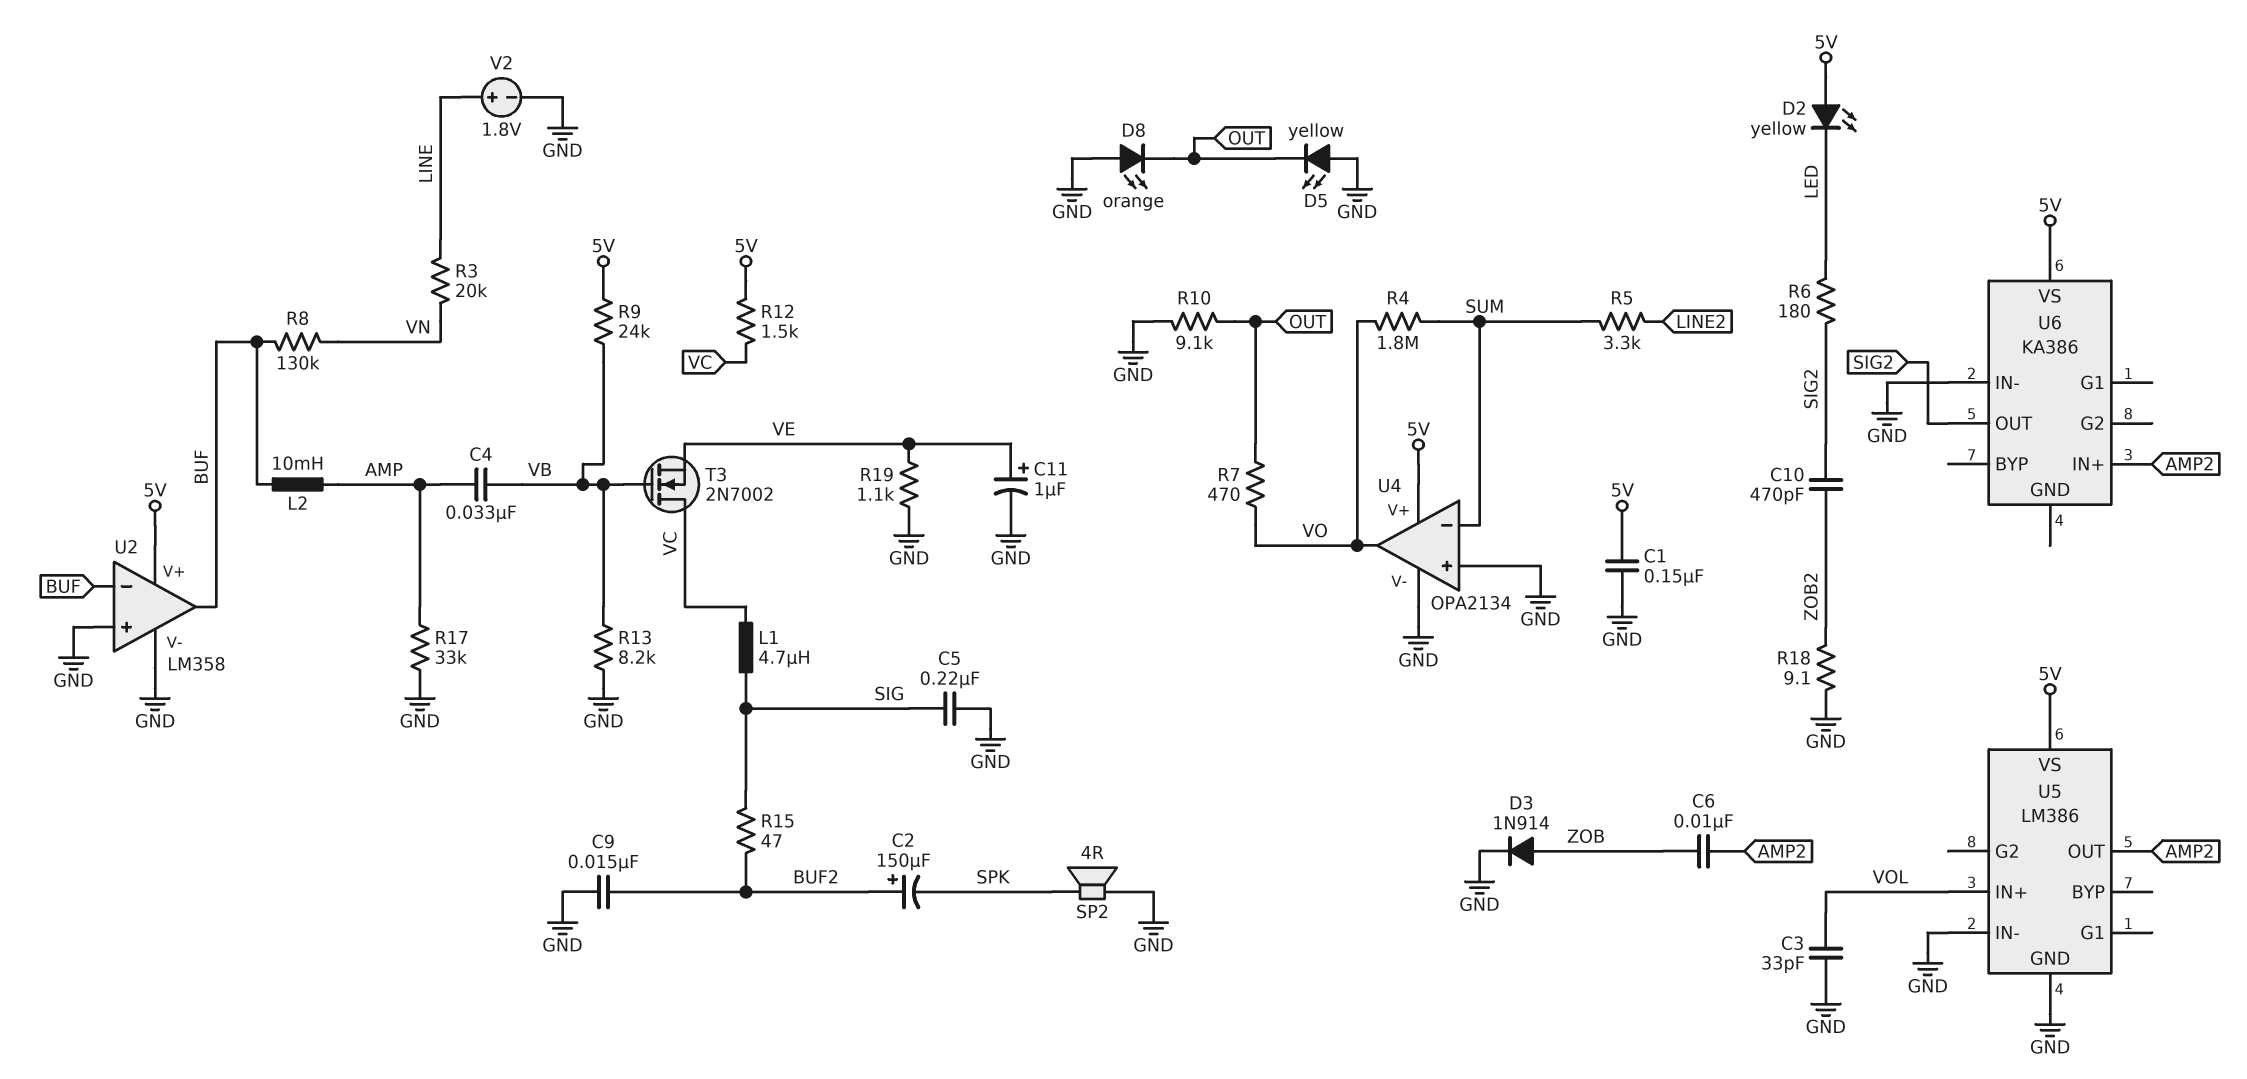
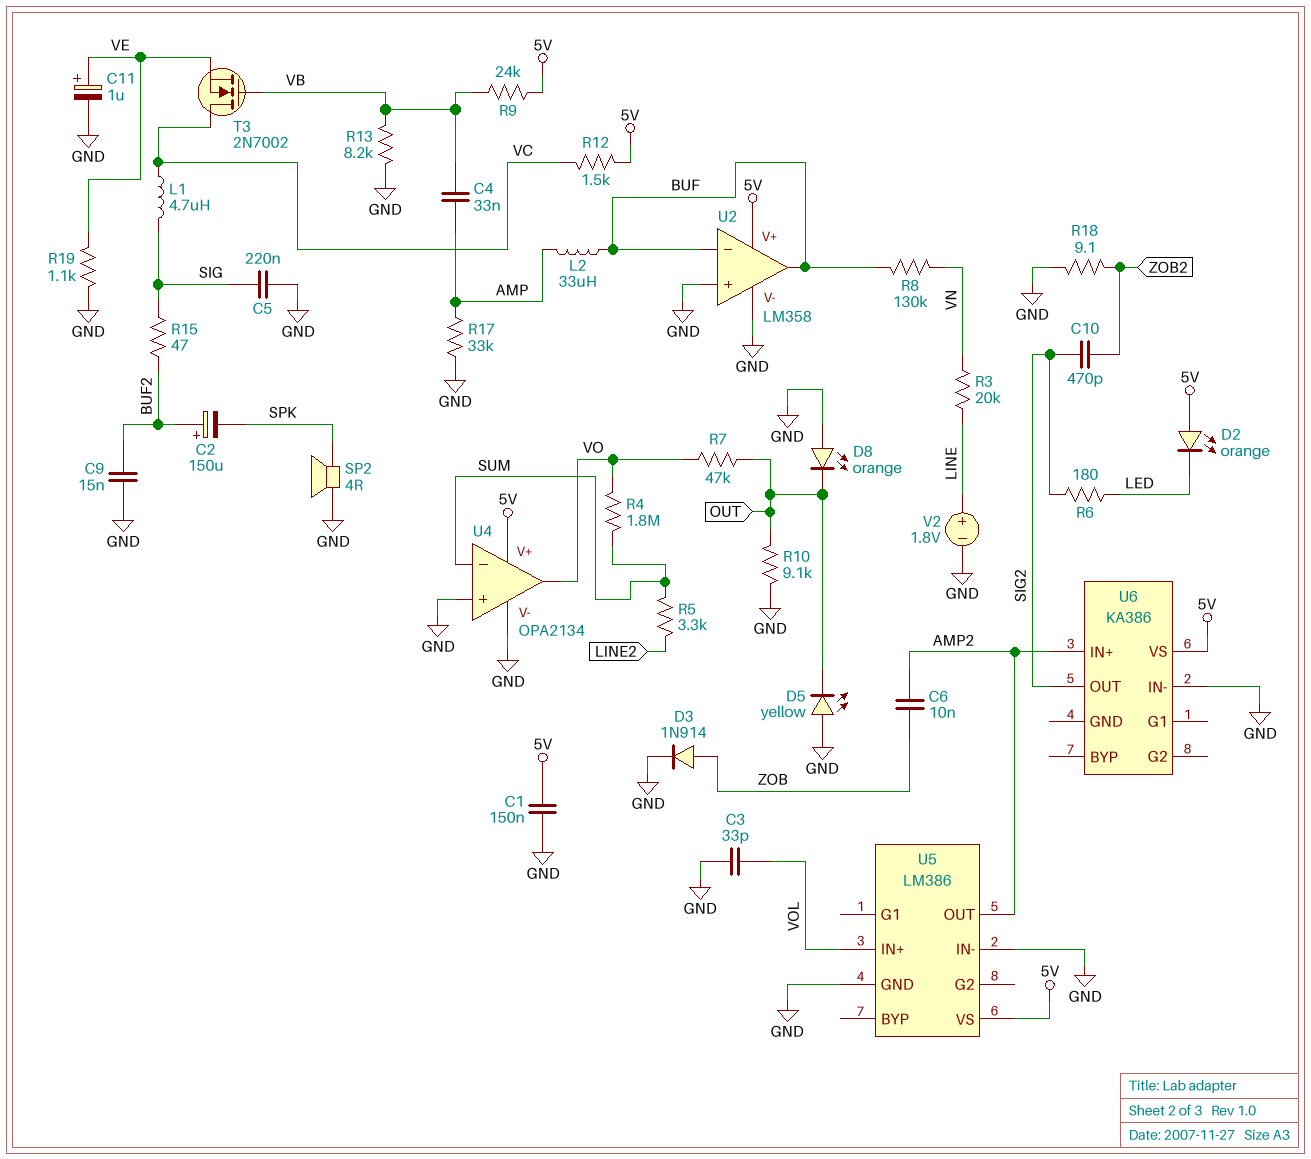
D2: LED yellow (A 5V, K LED) -> LED orange (A 5V, K LED)
L2: 10mH (AMP, BUF) -> 33uH (AMP, BUF)
R7: 470 (OUT, VO) -> 47k (OUT, VO)

